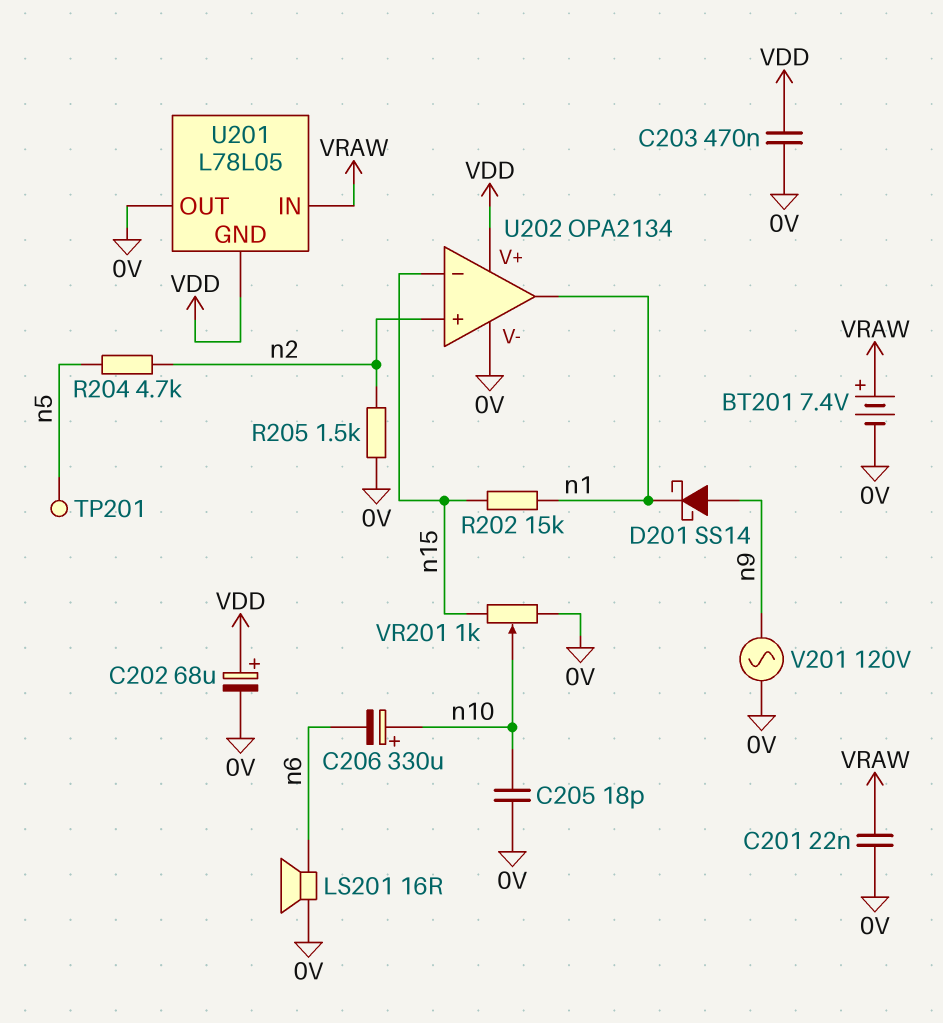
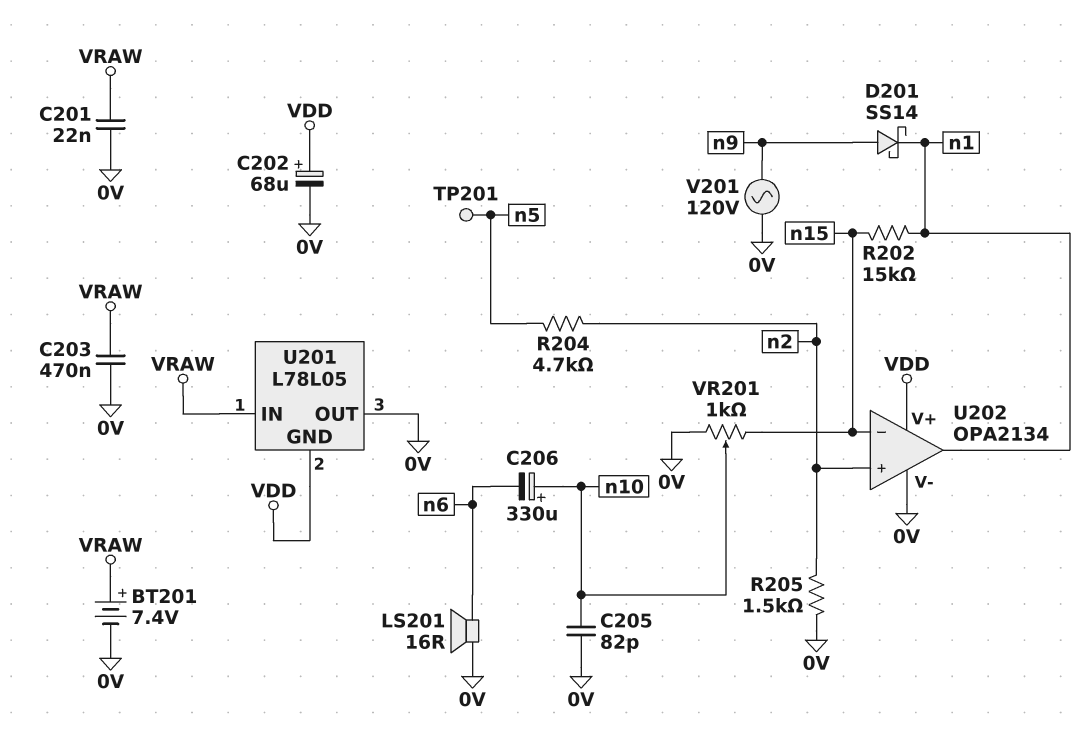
C203: 470nF (0V, VDD) -> 470nF (0V, VRAW)
C205: 18pF (0V, n10) -> 82pF (0V, n10)

